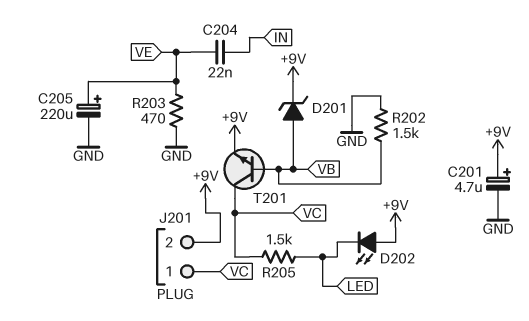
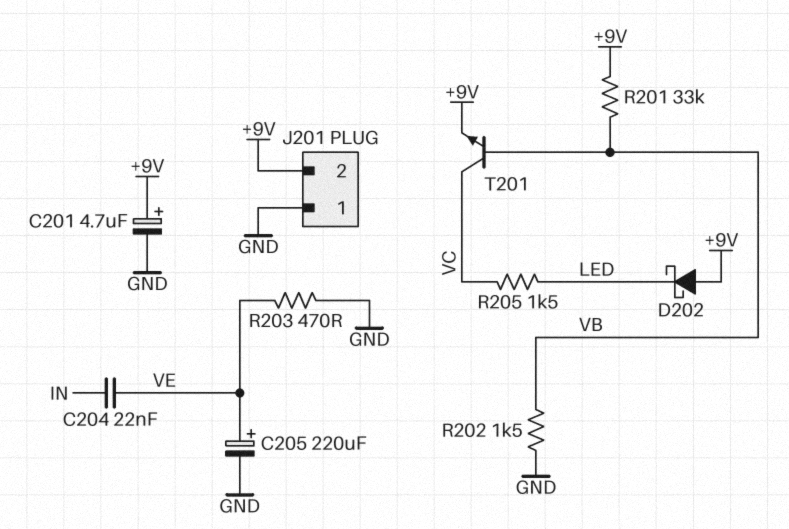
D201: zener (A VB, K +9V) -> none
D202: LED (A +9V, K LED) -> schottky (A +9V, K LED)
J201 pin 1: VC -> GND
R201: none -> 33k (+9V, VB)

